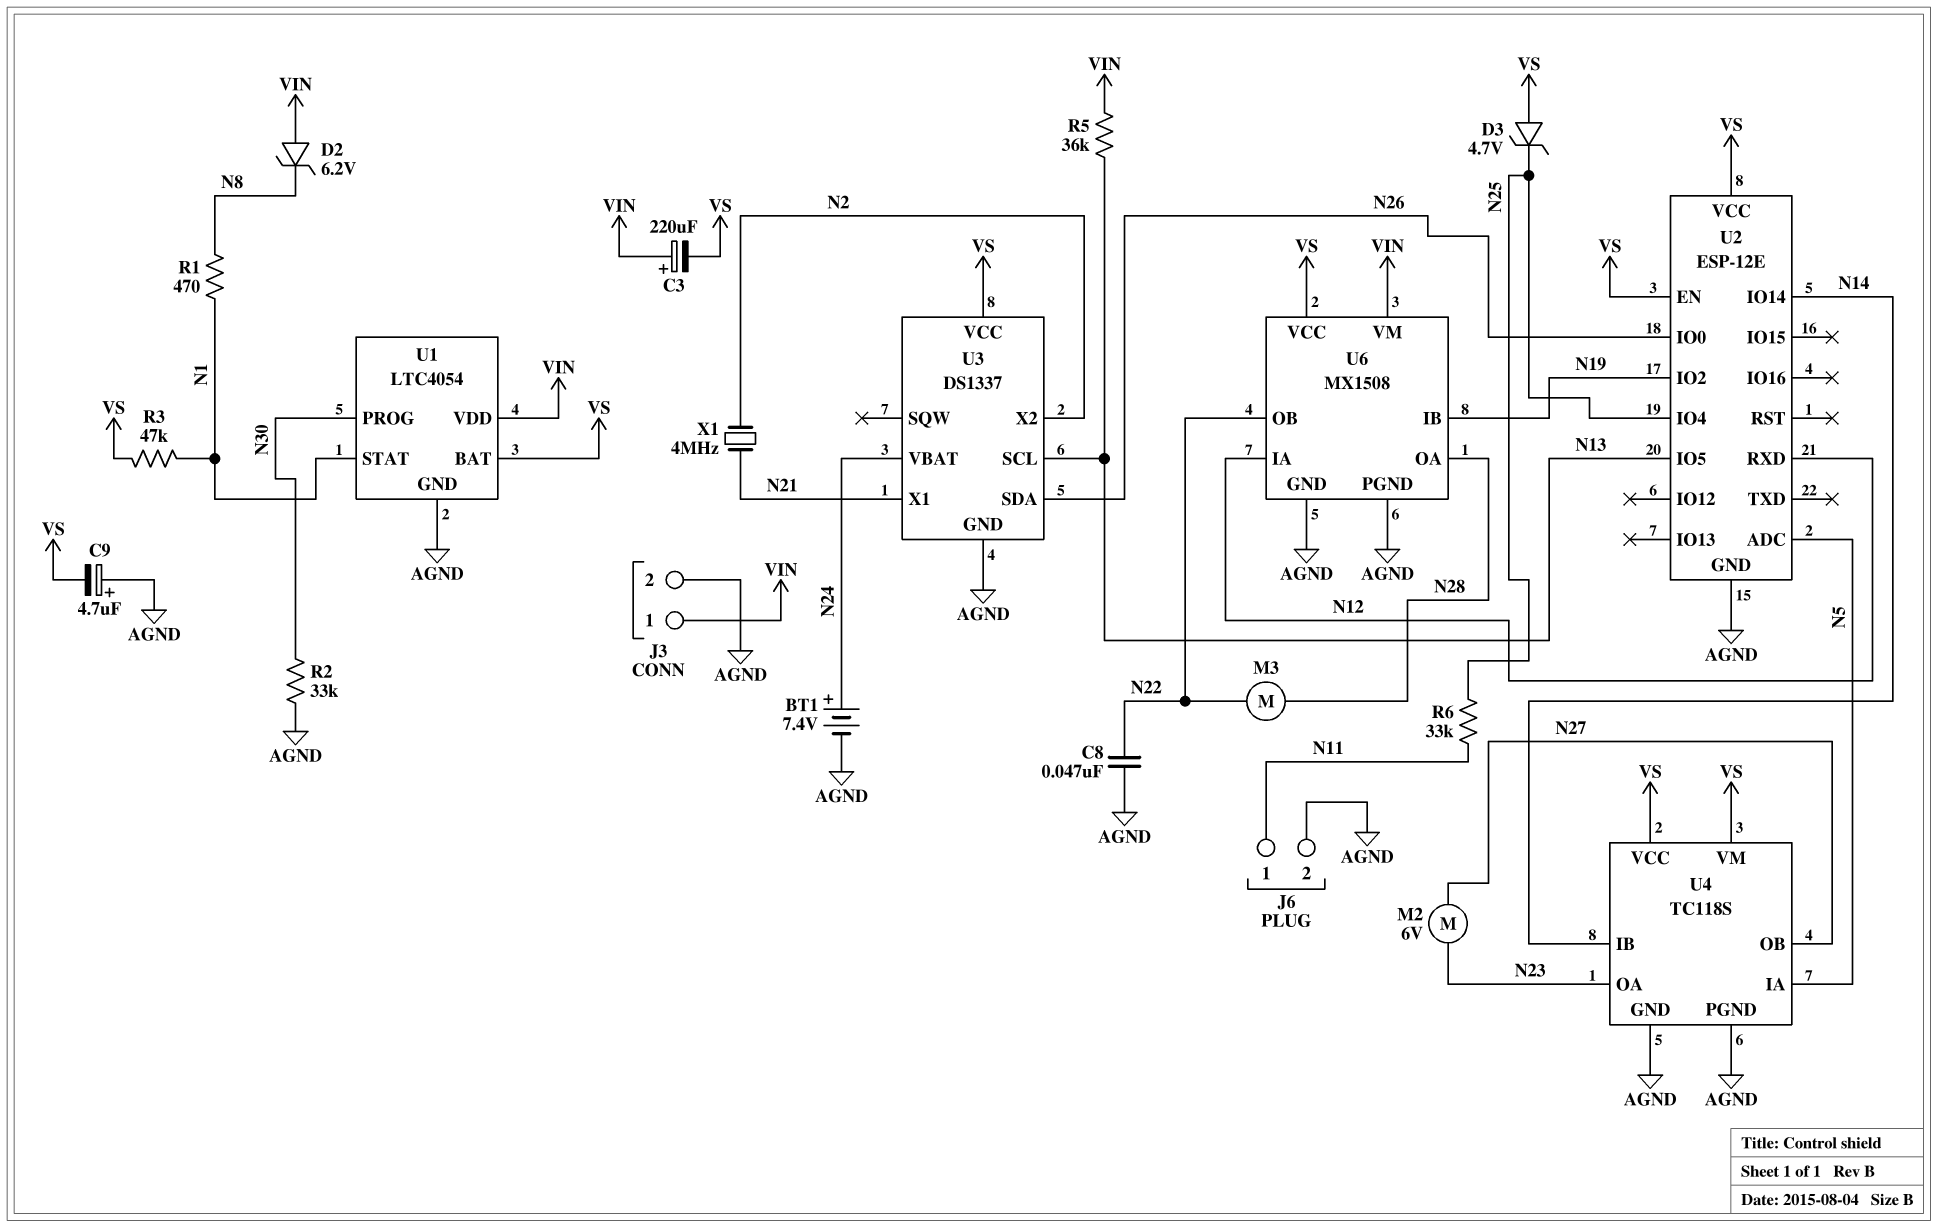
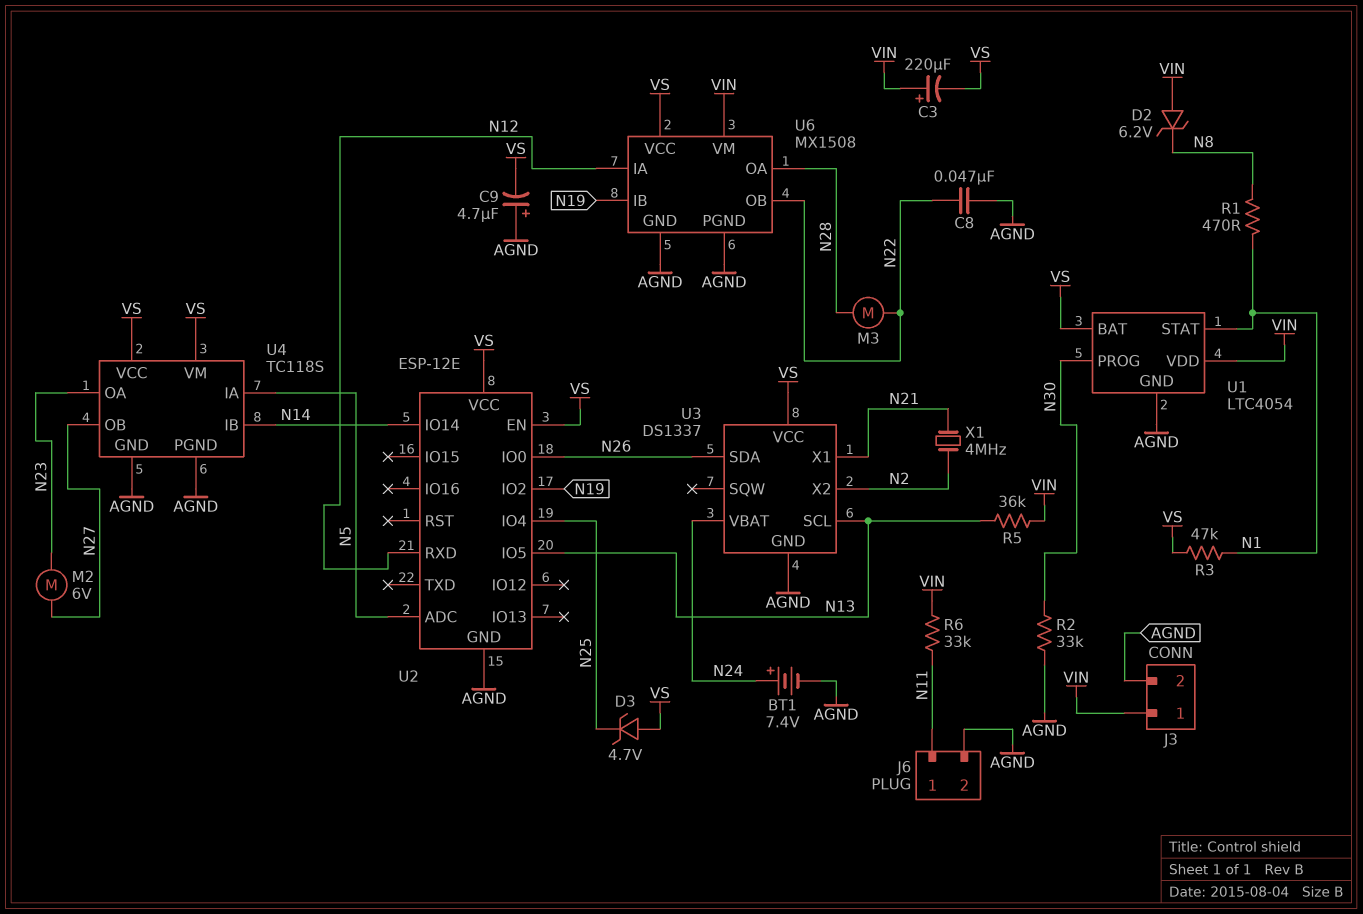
R6: 33k (N11, N25) -> 33k (N11, VIN)

